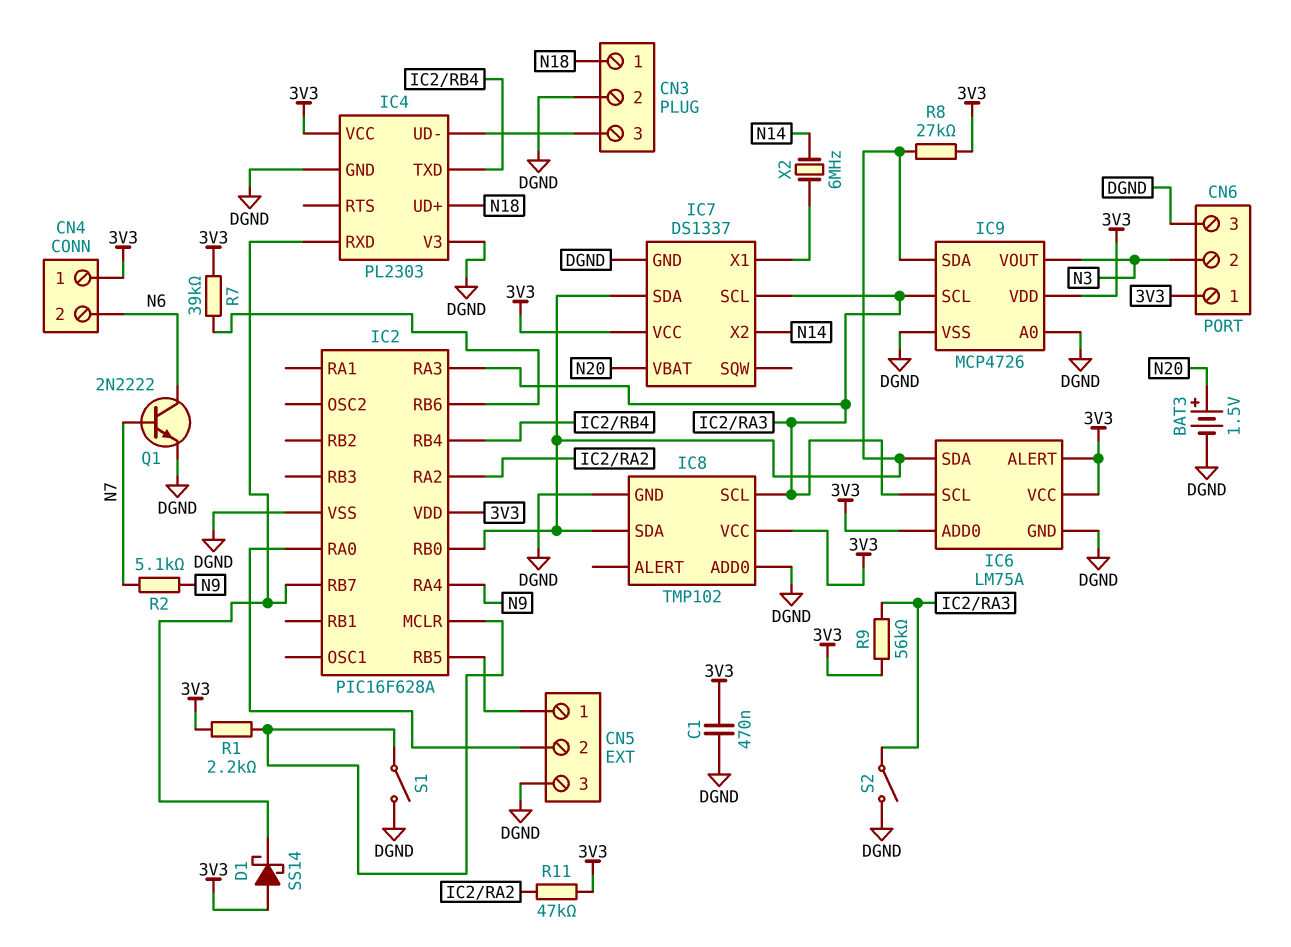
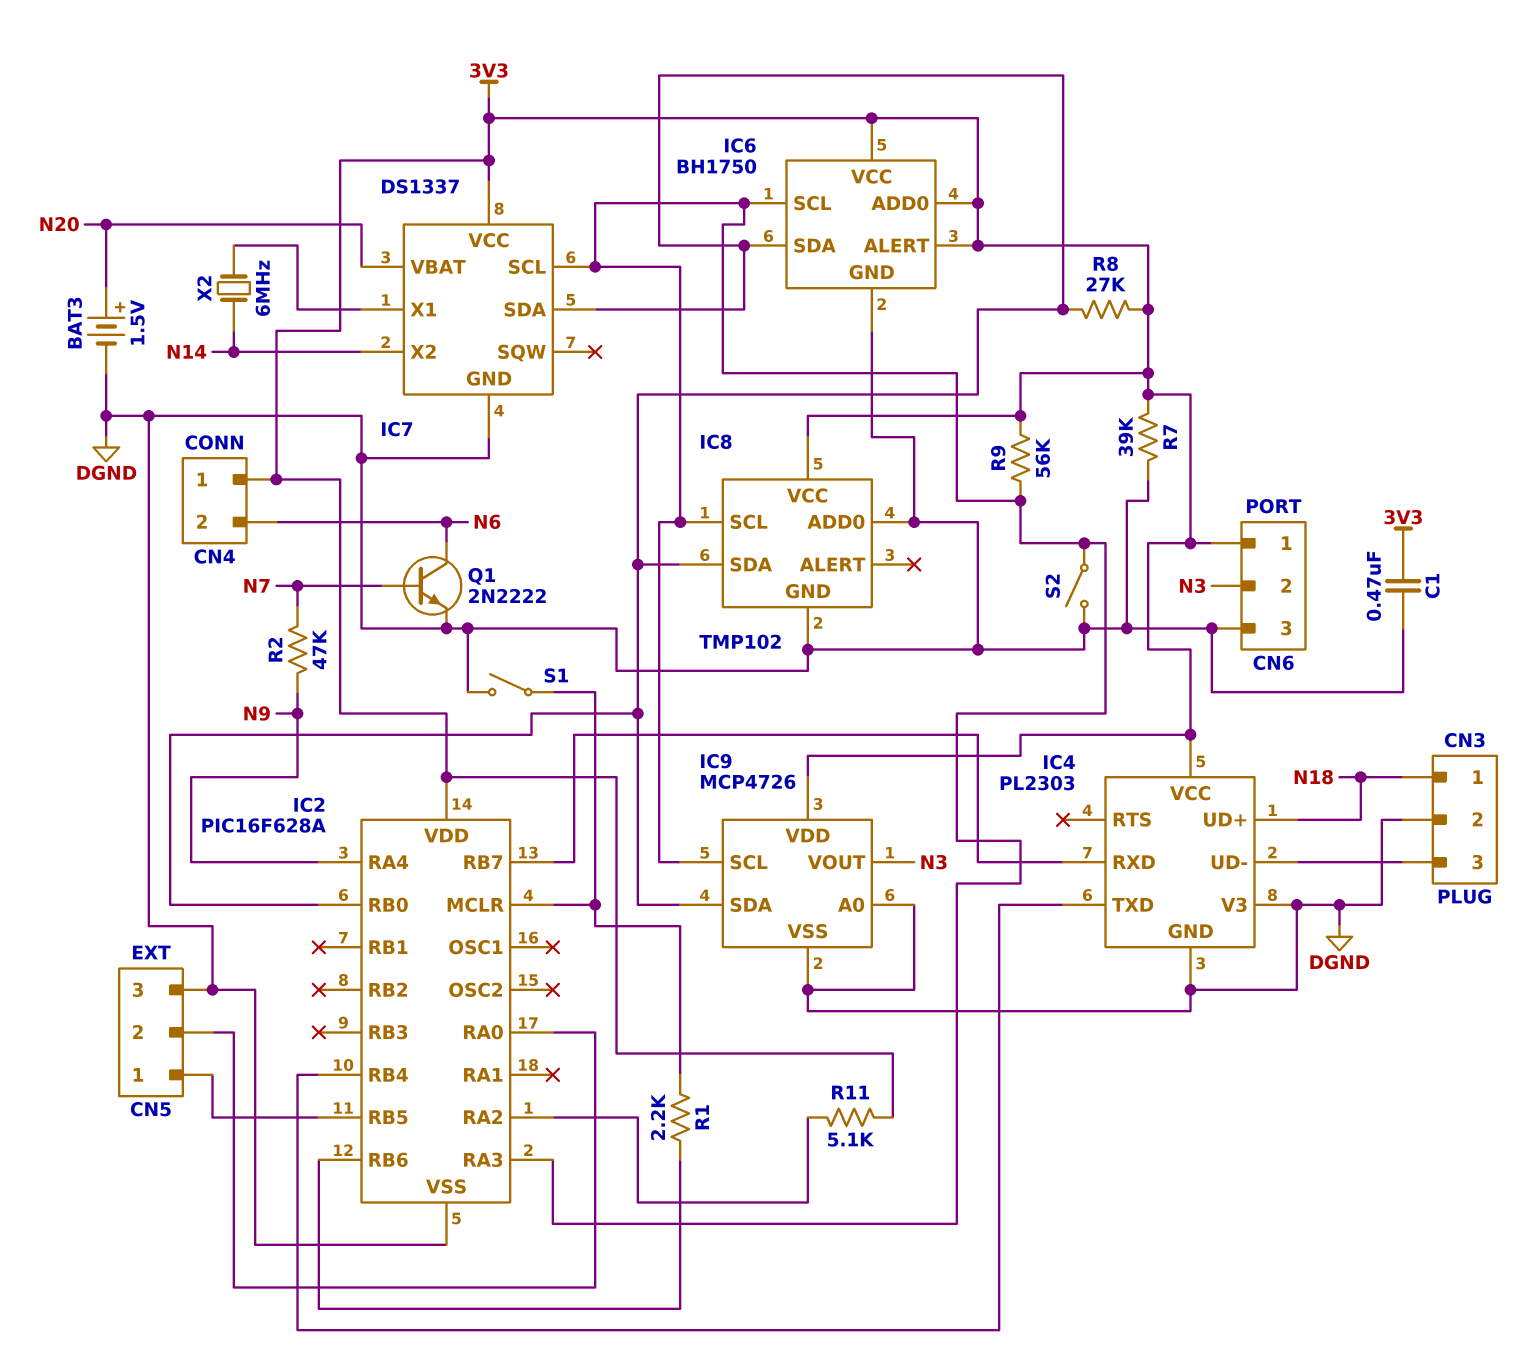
D1: schottky SS14 (A 3V3, K IC2/RB7) -> none
IC6: LM75A -> BH1750
R1: 2.2k (3V3, IC2/MCLR) -> 2.2k (IC2/MCLR, IC2/RB6)
R2: 5.1k (N7, N9) -> 47k (N7, N9)
R7: 39k (3V3, IC2/RB6) -> 39k (3V3, DGND)
R11: 47k (3V3, IC2/RA2) -> 5.1k (3V3, IC2/RA2)

